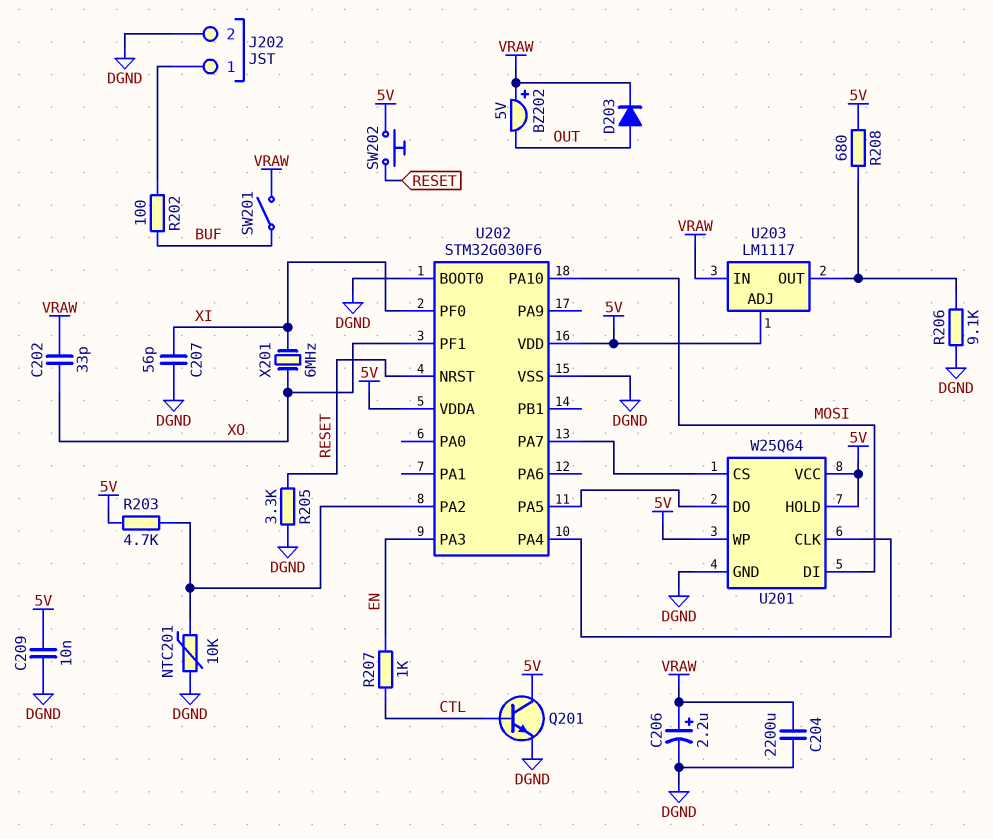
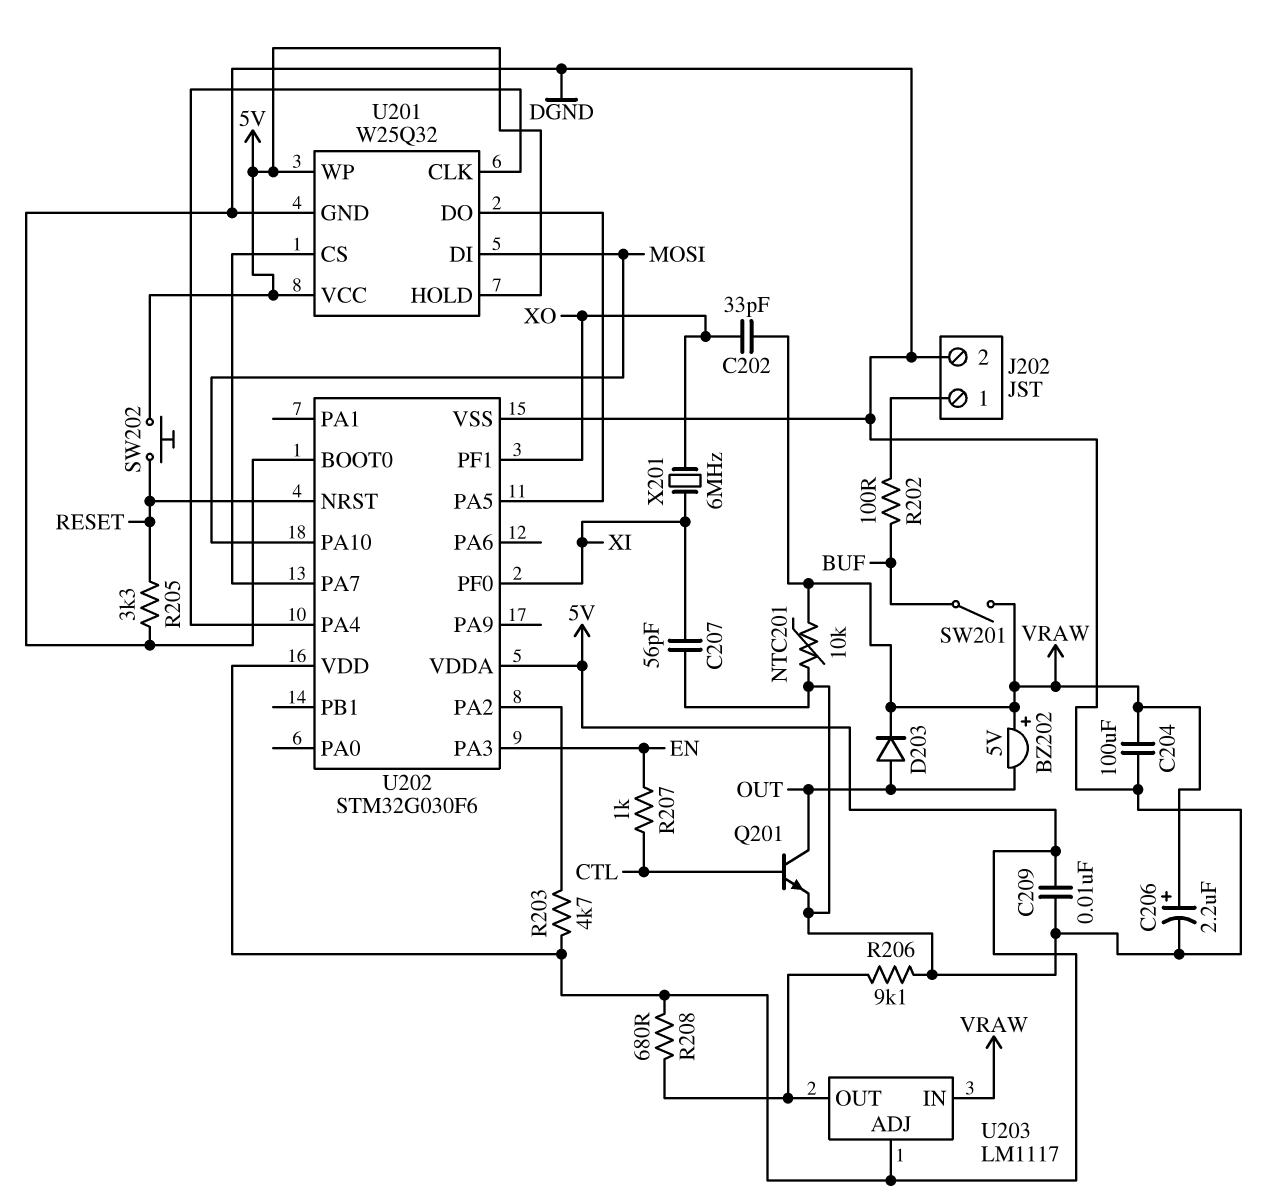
C204: 2200uF (DGND, VRAW) -> 100uF (DGND, VRAW)
NTC201: 10k (DGND, U202/PA2) -> 10k (DGND, VRAW)
Q201: NPN (B CTL, C 5V, E DGND) -> NPN (B CTL, C OUT, E DGND)
U201: W25Q64 -> W25Q32

